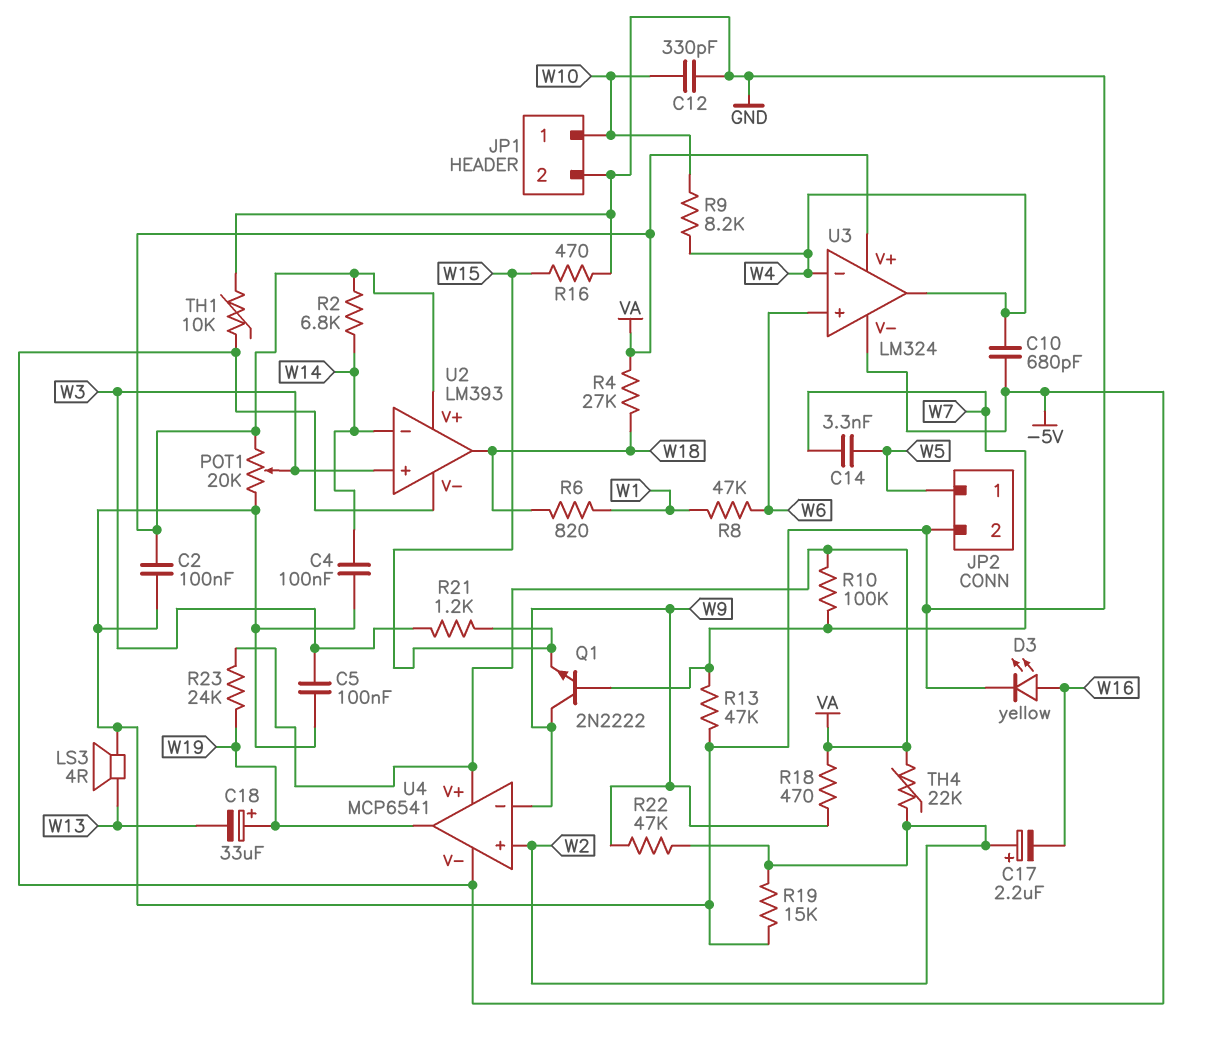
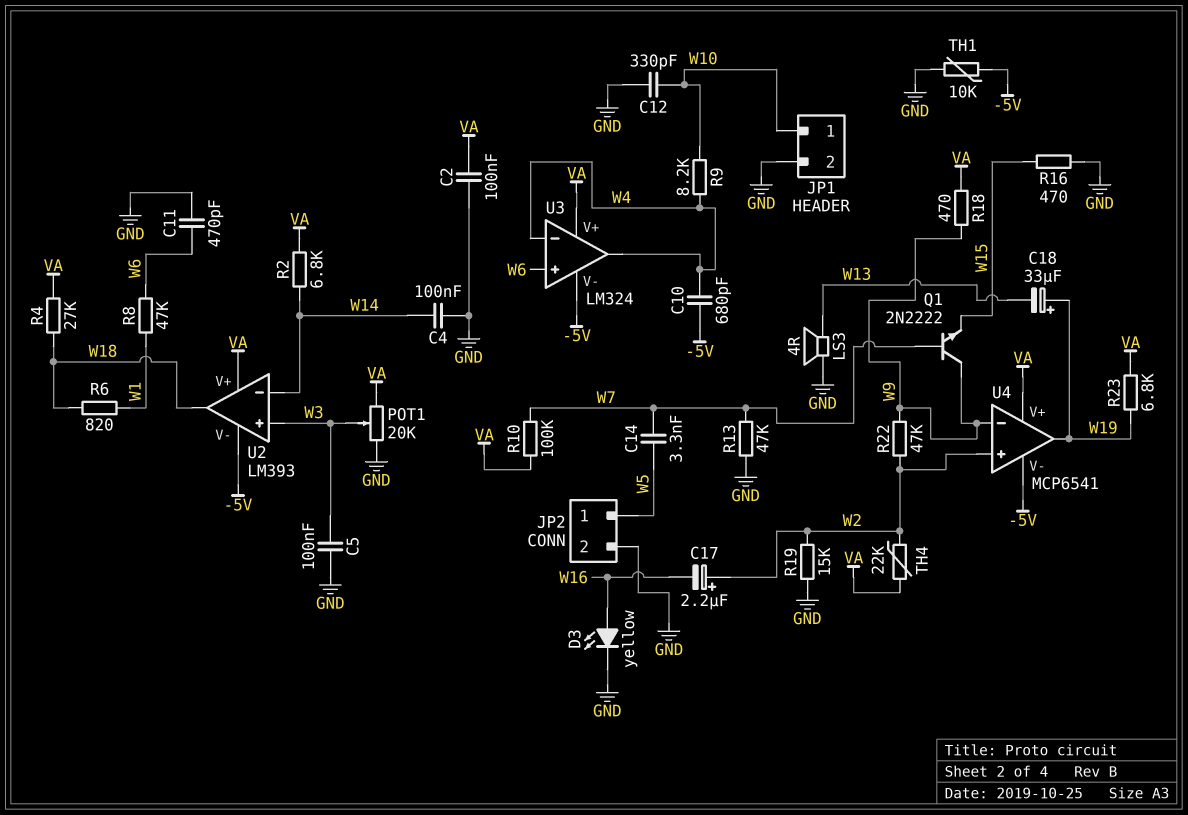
C11: none -> 470pF (GND, W6)
R21: 1.2k (W3, W15) -> none
R23: 24k (VA, W19) -> 6.8k (VA, W19)

